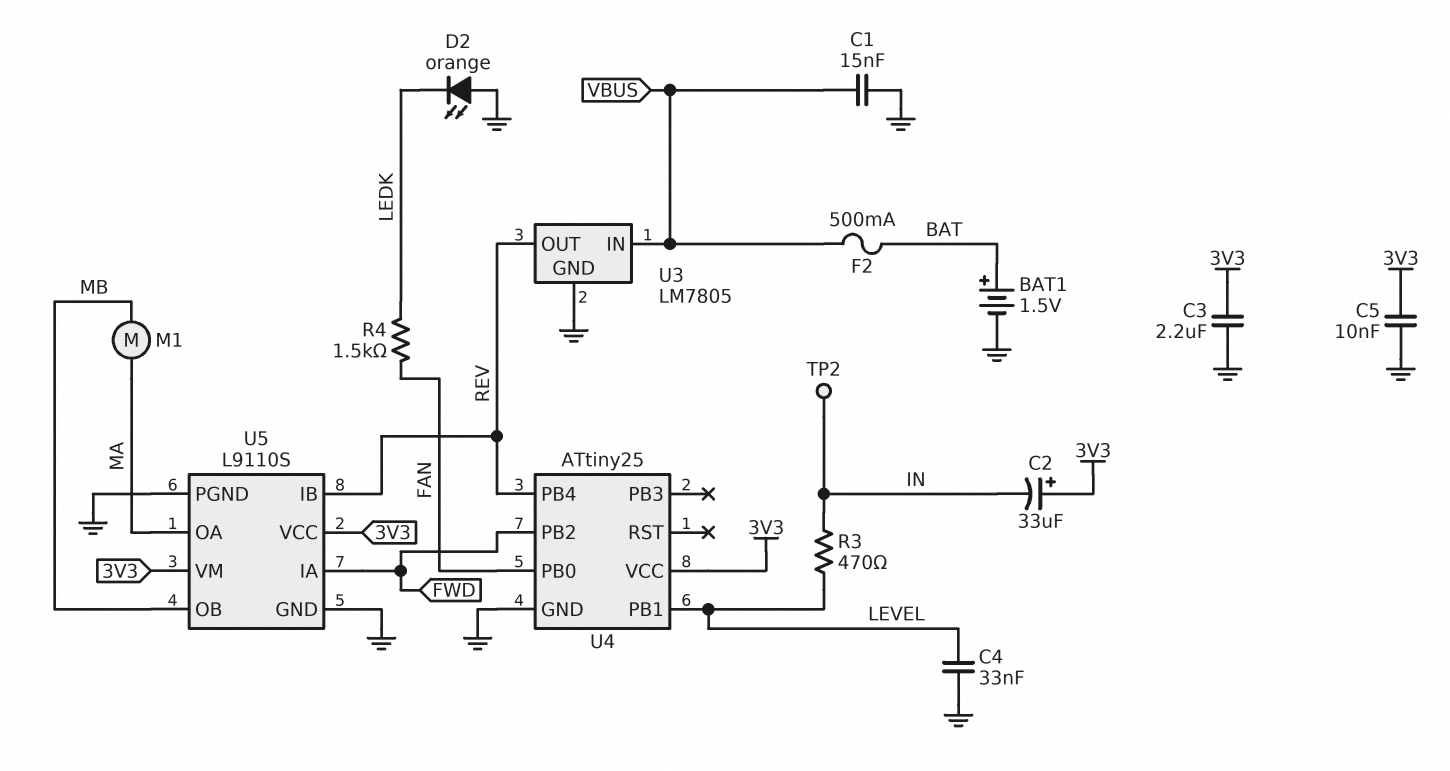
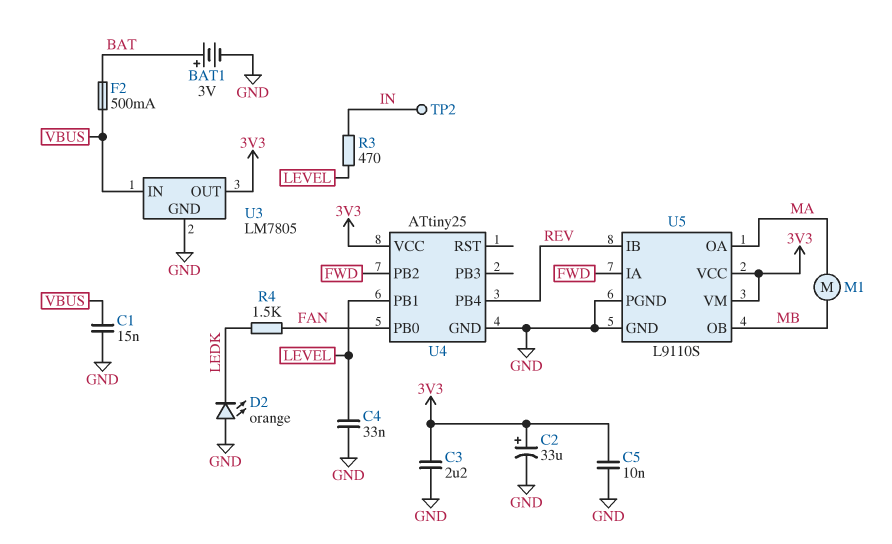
BAT1: 1.5V (plus BAT, minus GND) -> 3V (plus BAT, minus GND)
C2: 33uF (plus 3V3, minus IN) -> 33uF (plus 3V3, minus GND)
U3 pin OUT: REV -> 3V3

